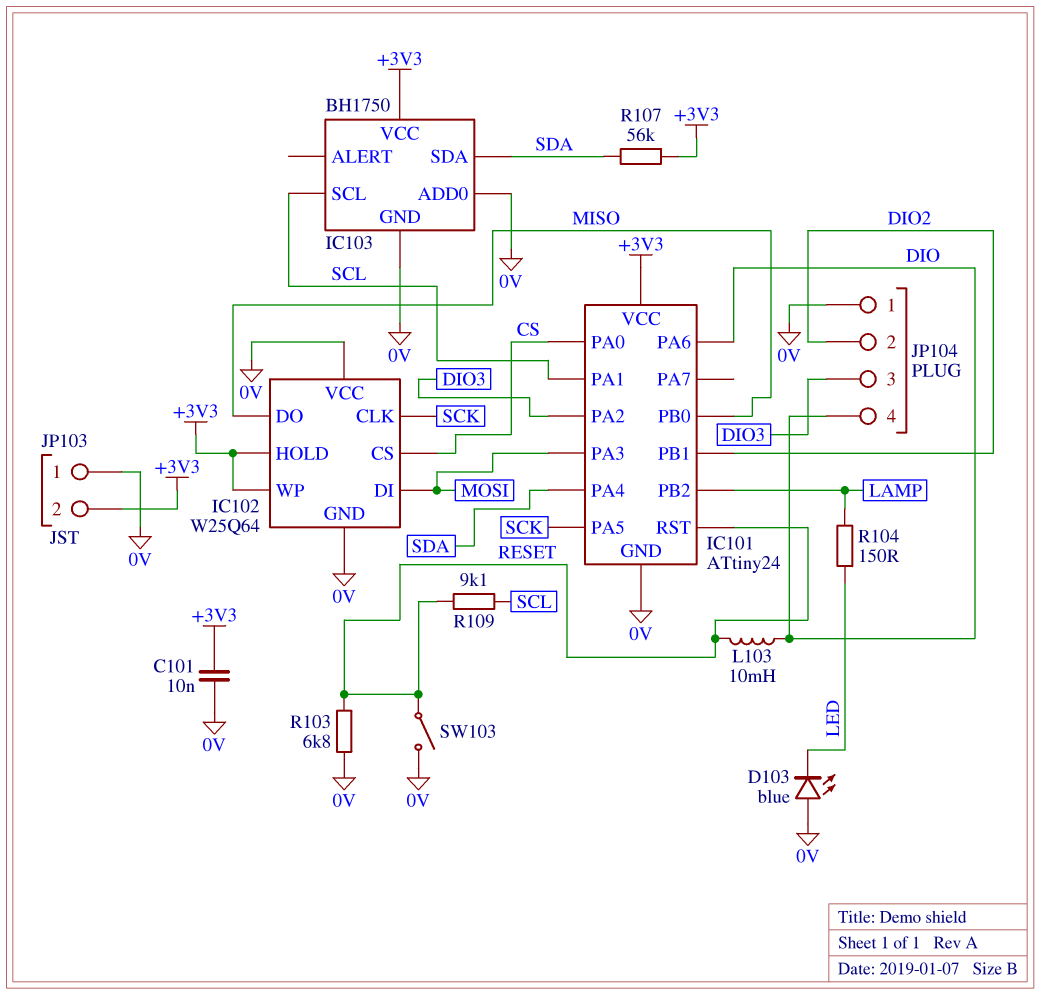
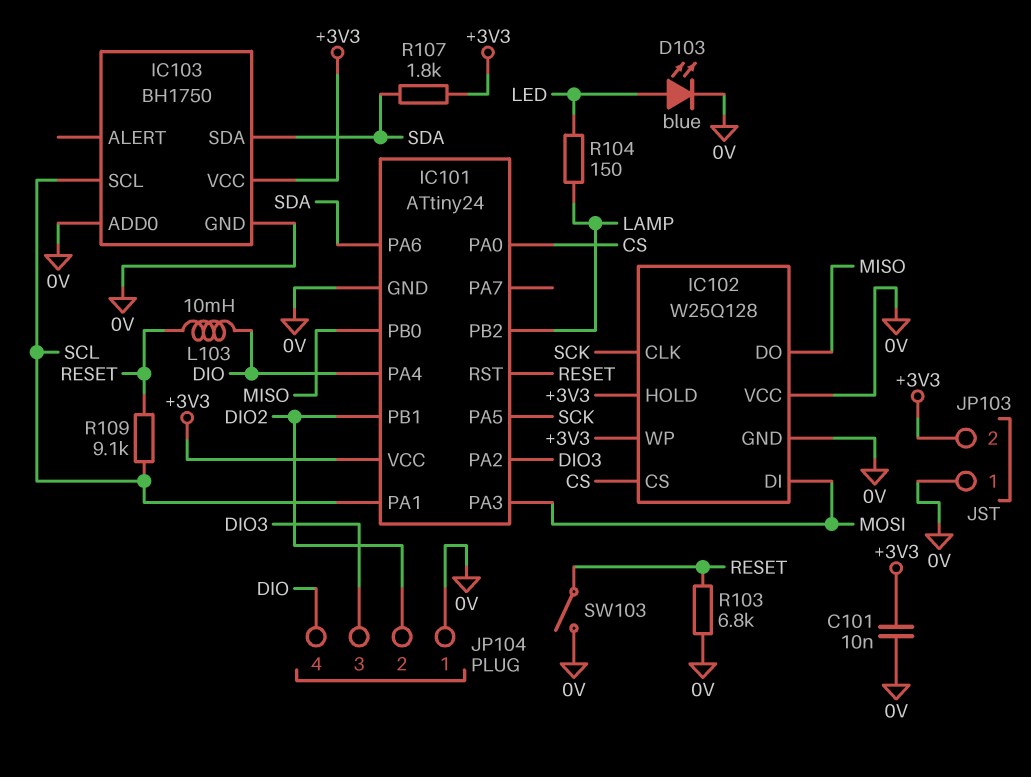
D103: LED blue (A 0V, K LED) -> LED blue (A LED, K 0V)
IC101 pin PA4: SDA -> DIO
IC101 pin PA6: DIO -> SDA
IC102: W25Q64 -> W25Q128
R107: 56k (+3V3, SDA) -> 1.8k (+3V3, SDA)

